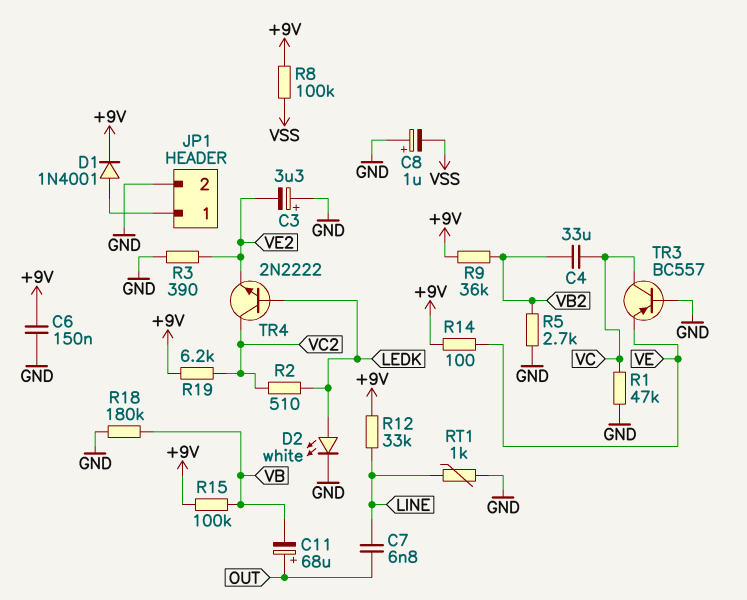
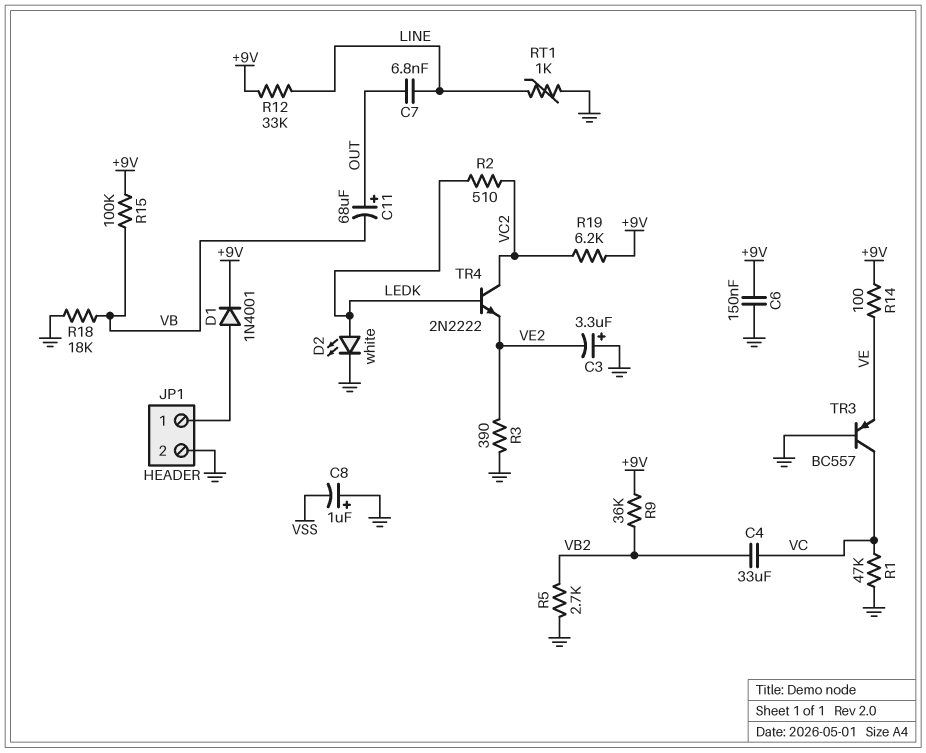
R8: 100k (+9V, VSS) -> none
R18: 180k (GND, VB) -> 18k (GND, VB)

